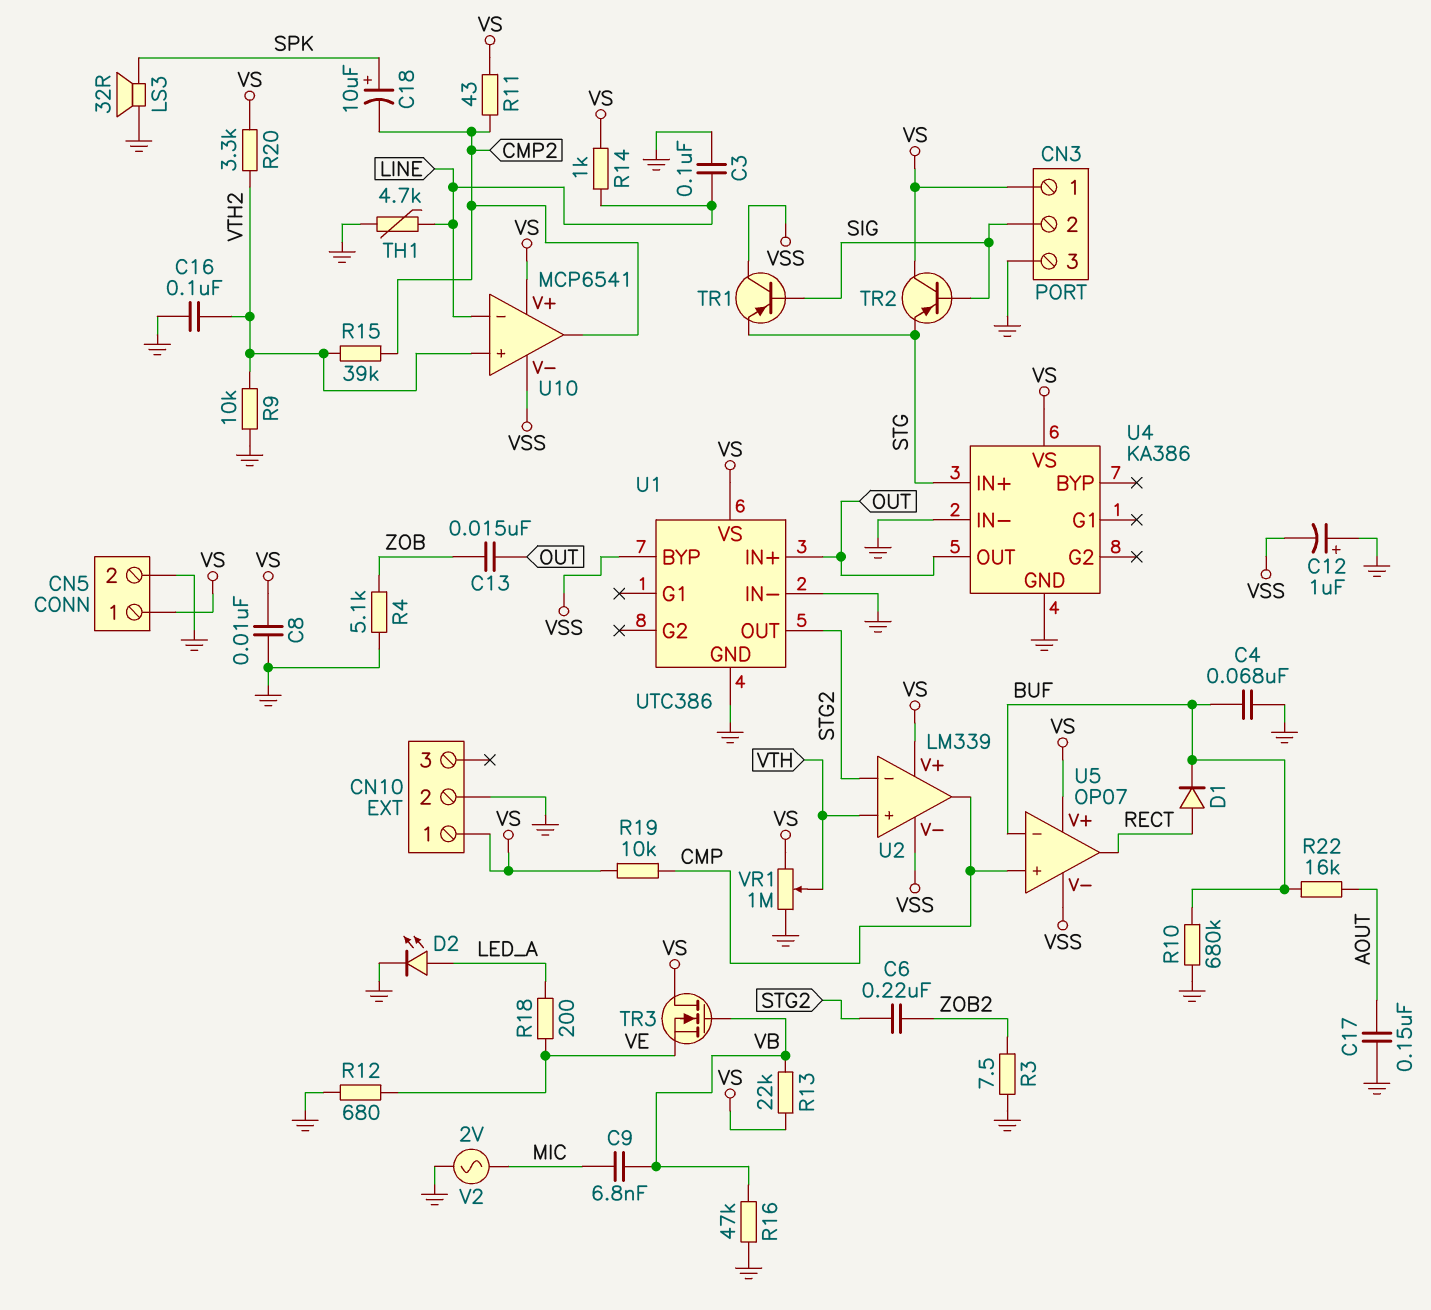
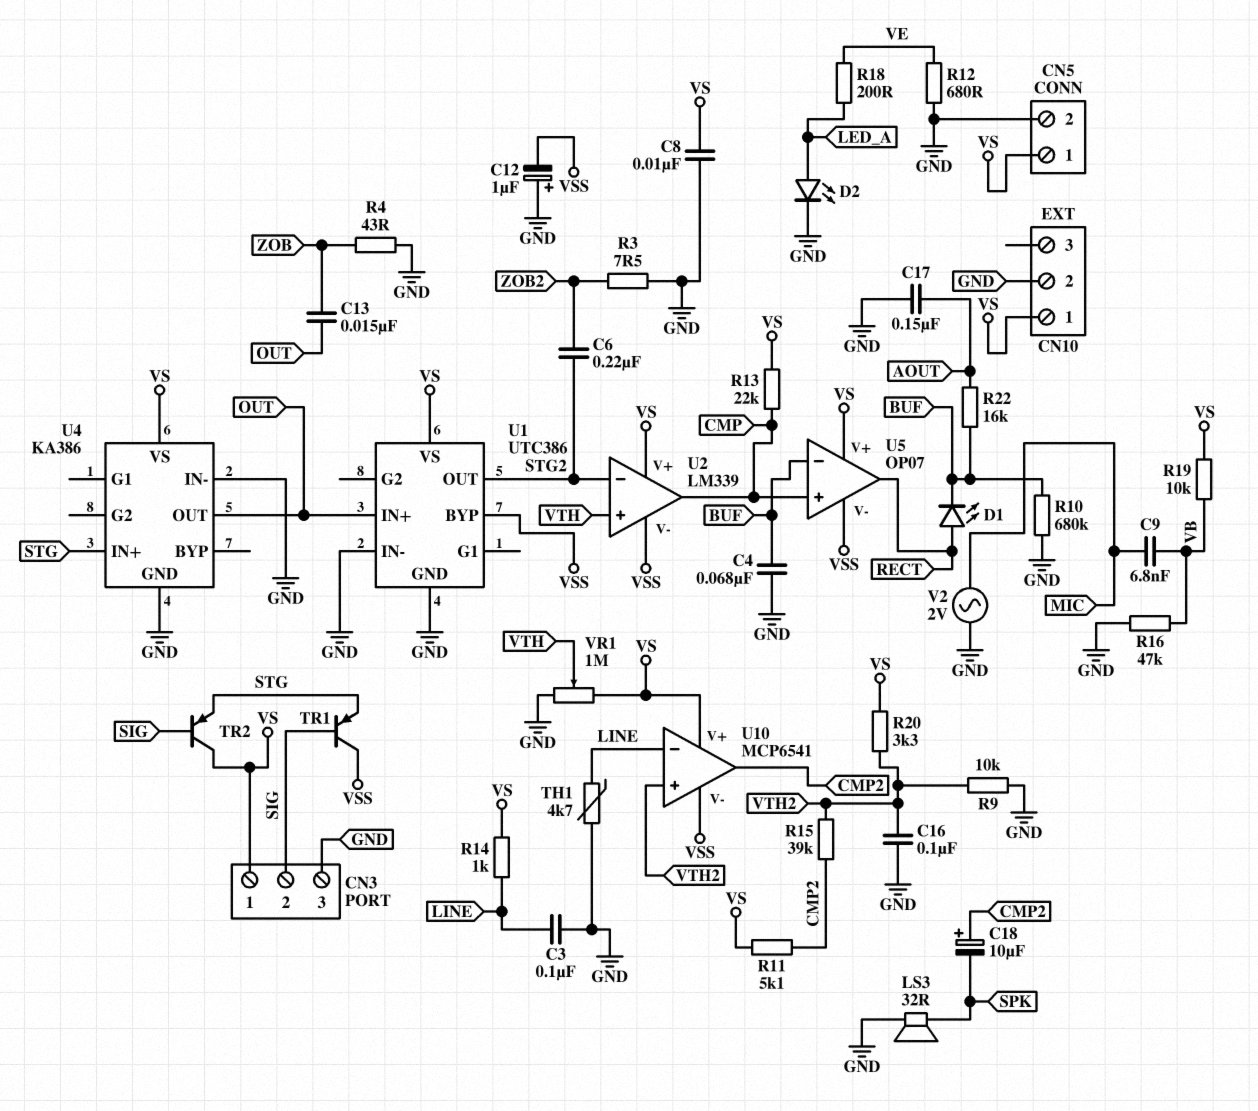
C18: 10uF (plus SPK, minus CMP2) -> 10uF (plus CMP2, minus SPK)
D1: diode (A RECT, K BUF) -> LED (A RECT, K BUF)
R4: 5.1k (GND, ZOB) -> 43 (GND, ZOB)
R11: 43 (CMP2, VS) -> 5.1k (CMP2, VS)
R13: 22k (VB, VS) -> 22k (CMP, VS)
R19: 10k (CMP, VS) -> 10k (VB, VS)
TR3: NMOS (G VB, D VS, S VE) -> none

